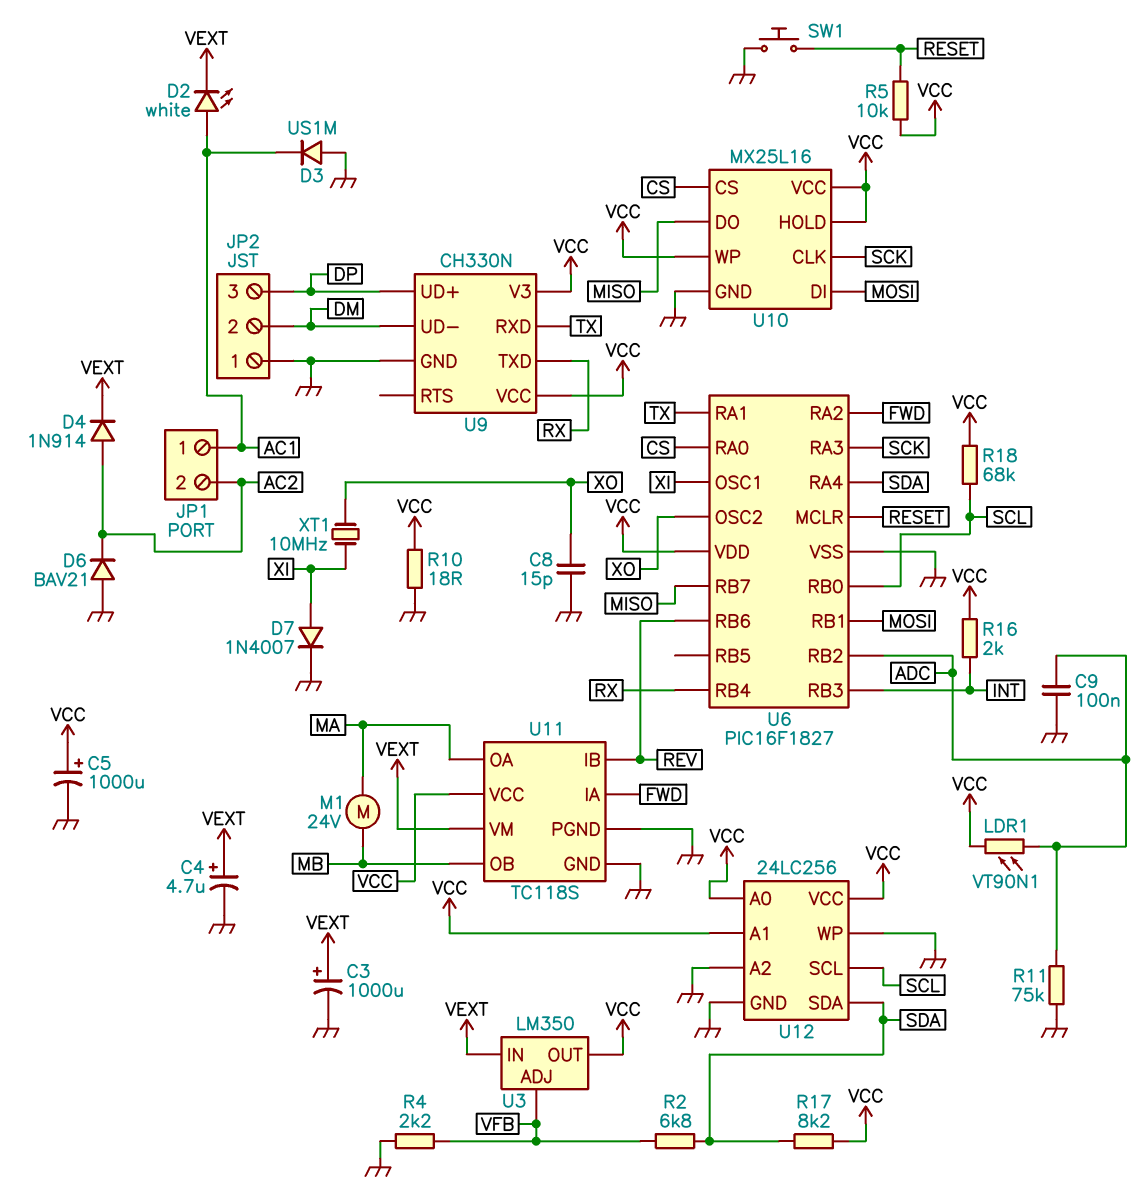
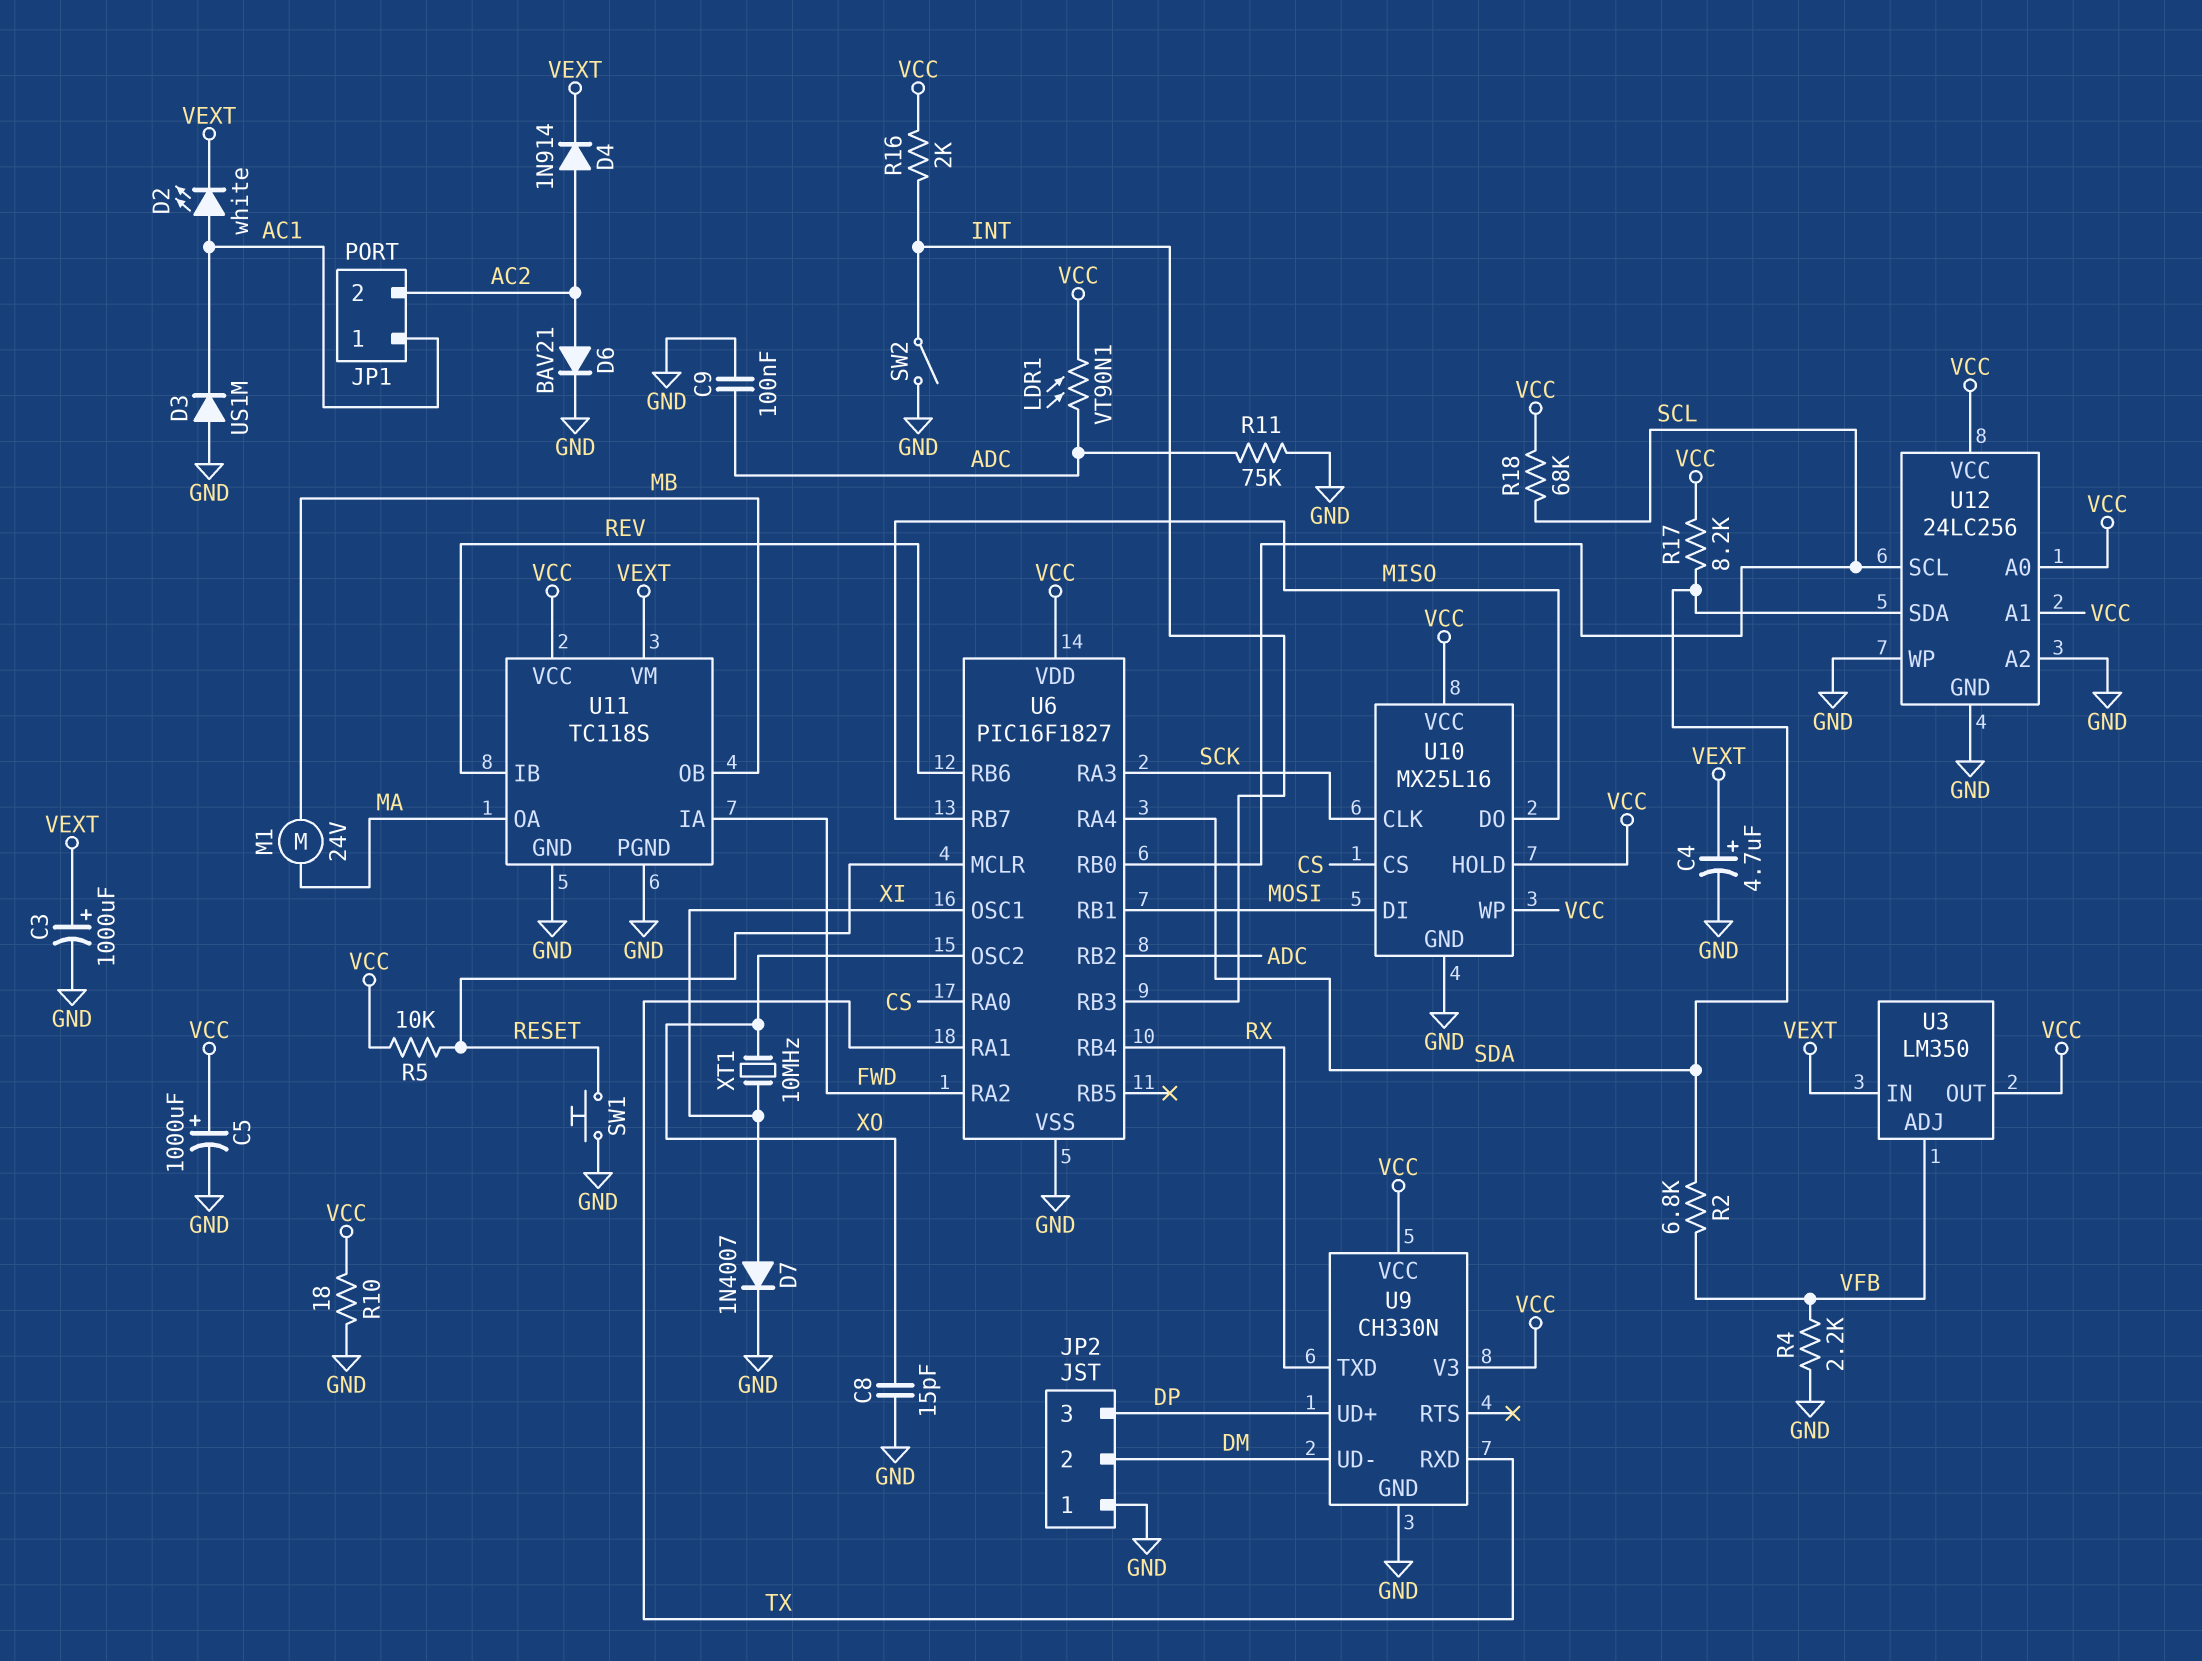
D6: diode BAV21 (A GND, K AC2) -> diode BAV21 (A AC2, K GND)
SW2: none -> switch (GND, INT)

